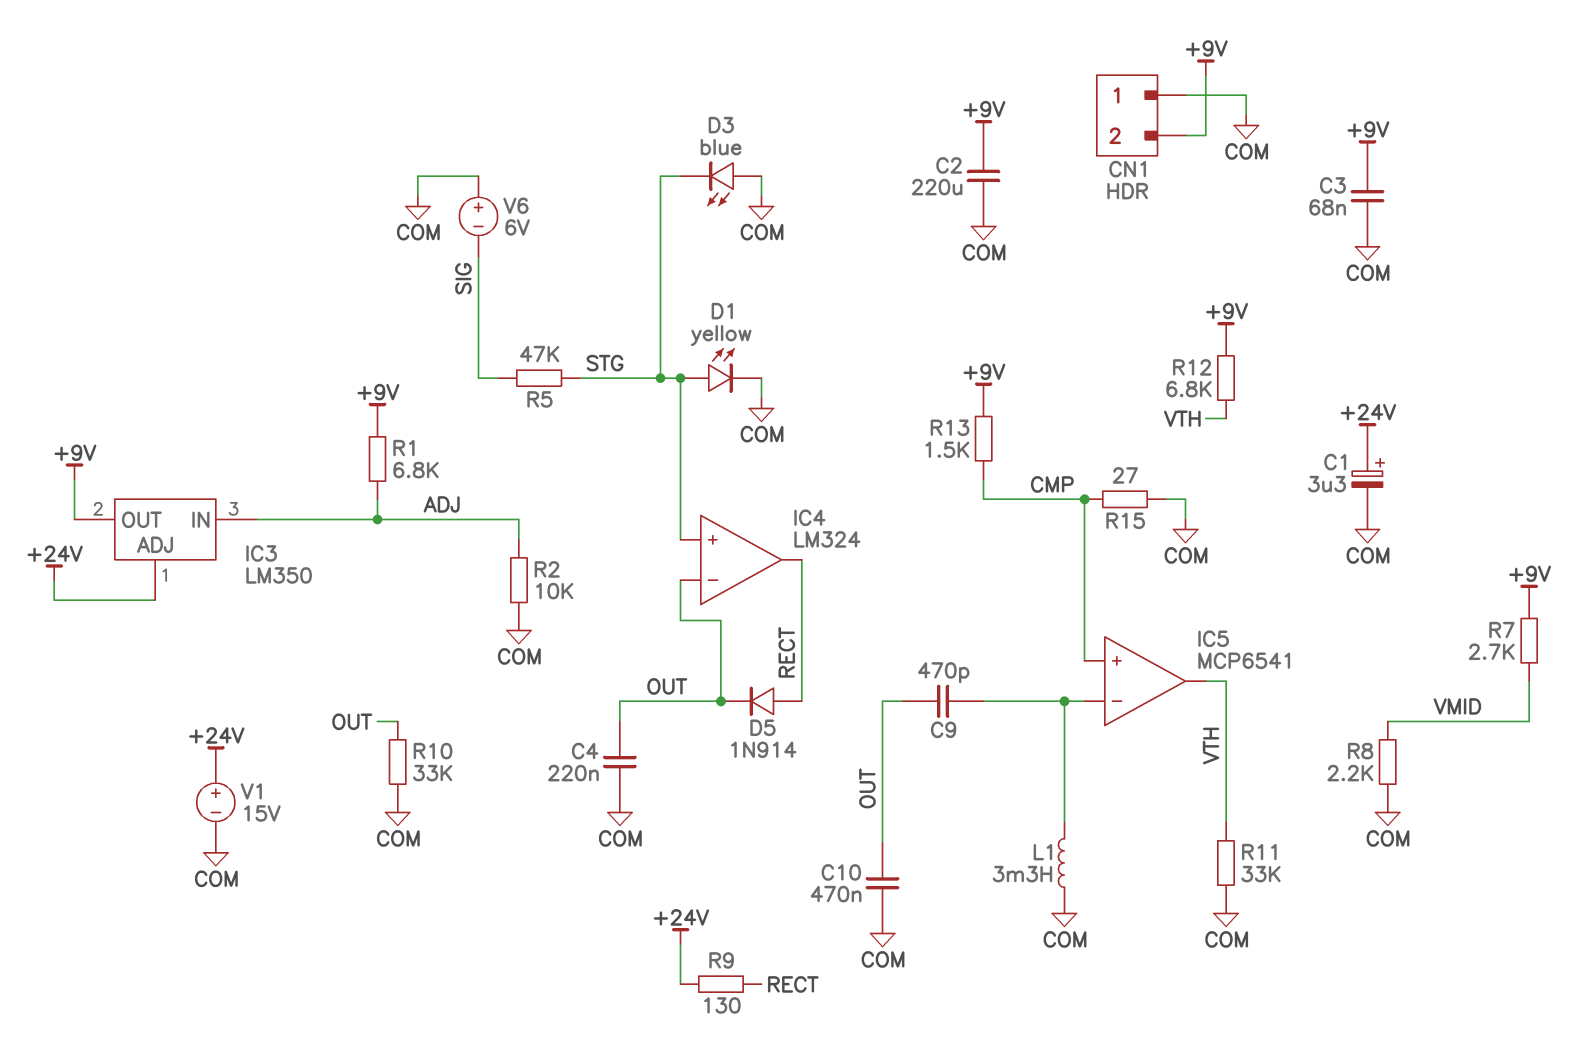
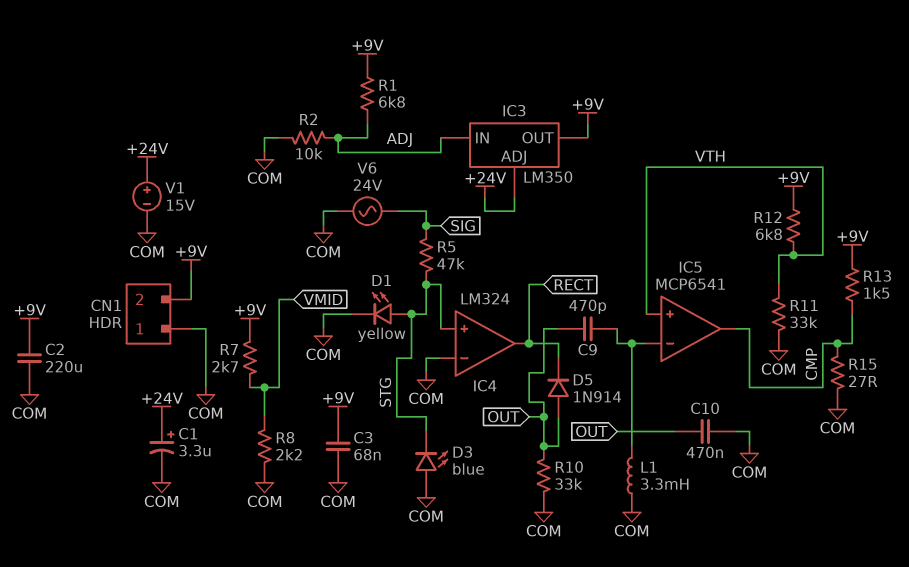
C4: 220nF (COM, OUT) -> none
D5: diode 1N914 (A RECT, K OUT) -> diode 1N914 (A OUT, K RECT)
IC4 pin in-: OUT -> COM
IC5 pin in+: CMP -> VTH
IC5 pin out: VTH -> CMP
R9: 130 (+24V, RECT) -> none
V6: 6V (plus COM, minus SIG) -> AC 24V (COM, SIG)

